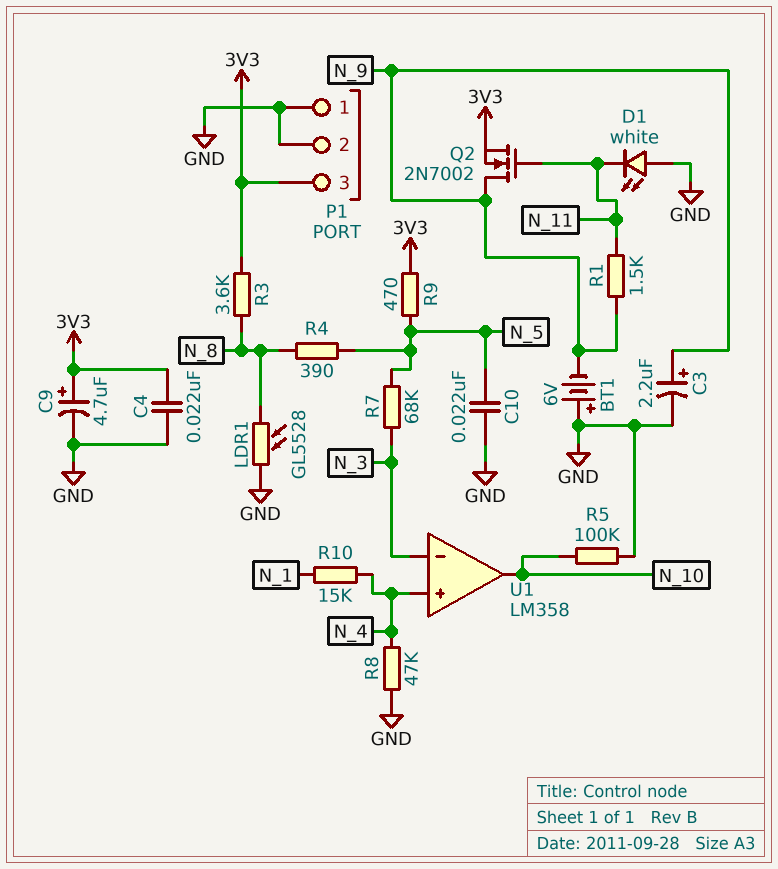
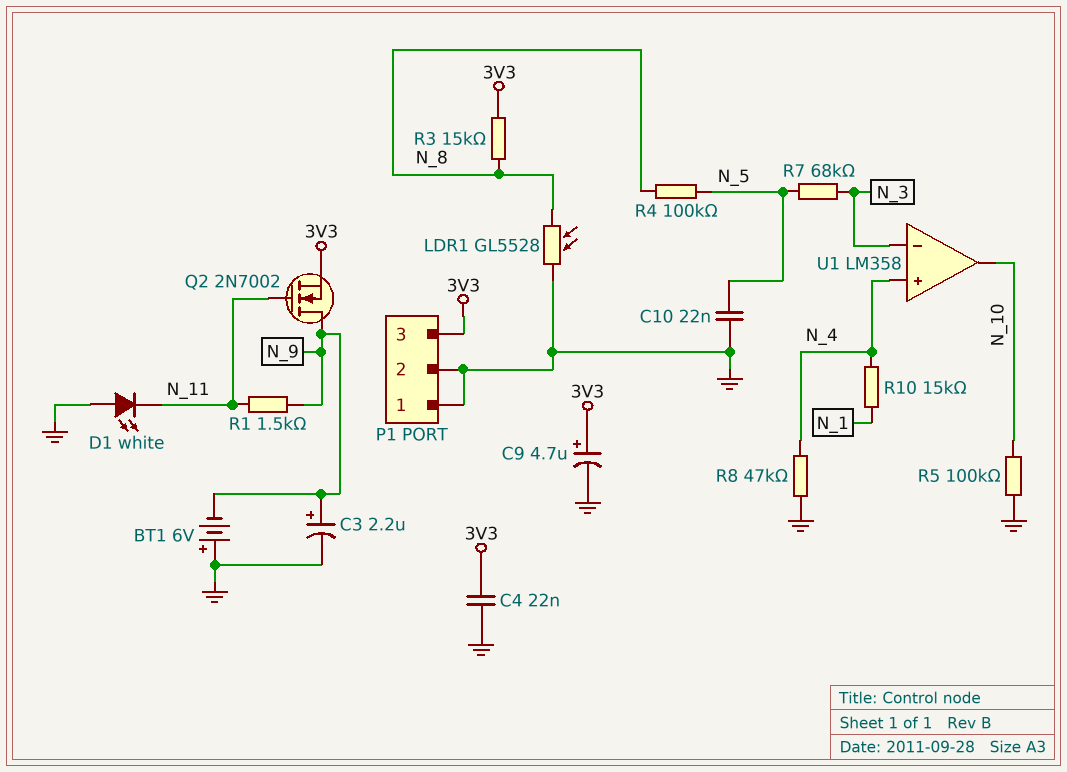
R3: 3.6k (3V3, N_8) -> 15k (3V3, N_8)
R4: 390 (N_5, N_8) -> 100k (N_5, N_8)
R9: 470 (3V3, N_5) -> none

